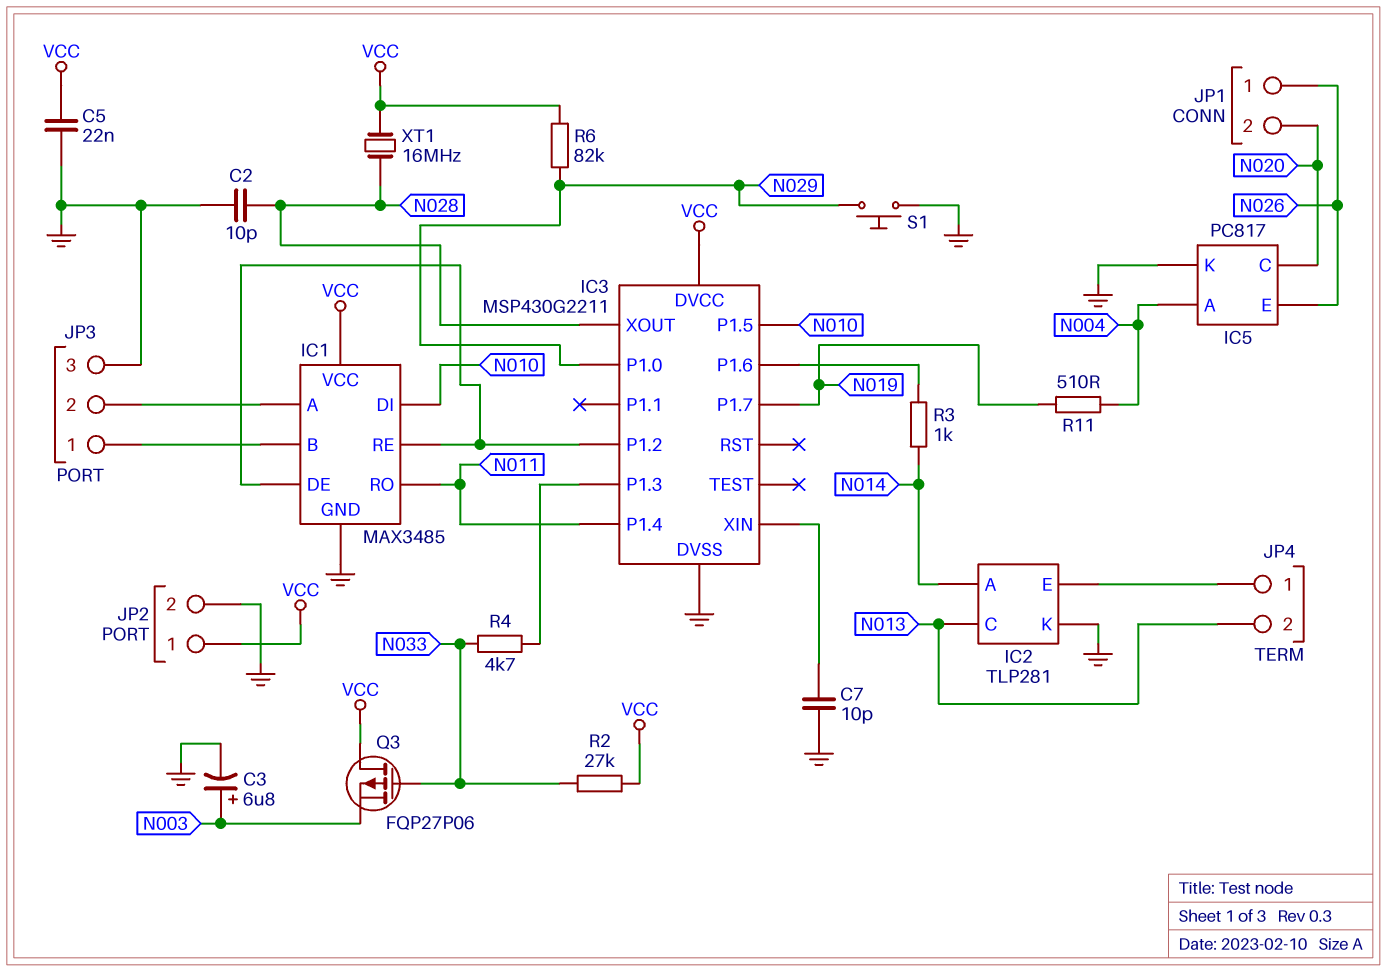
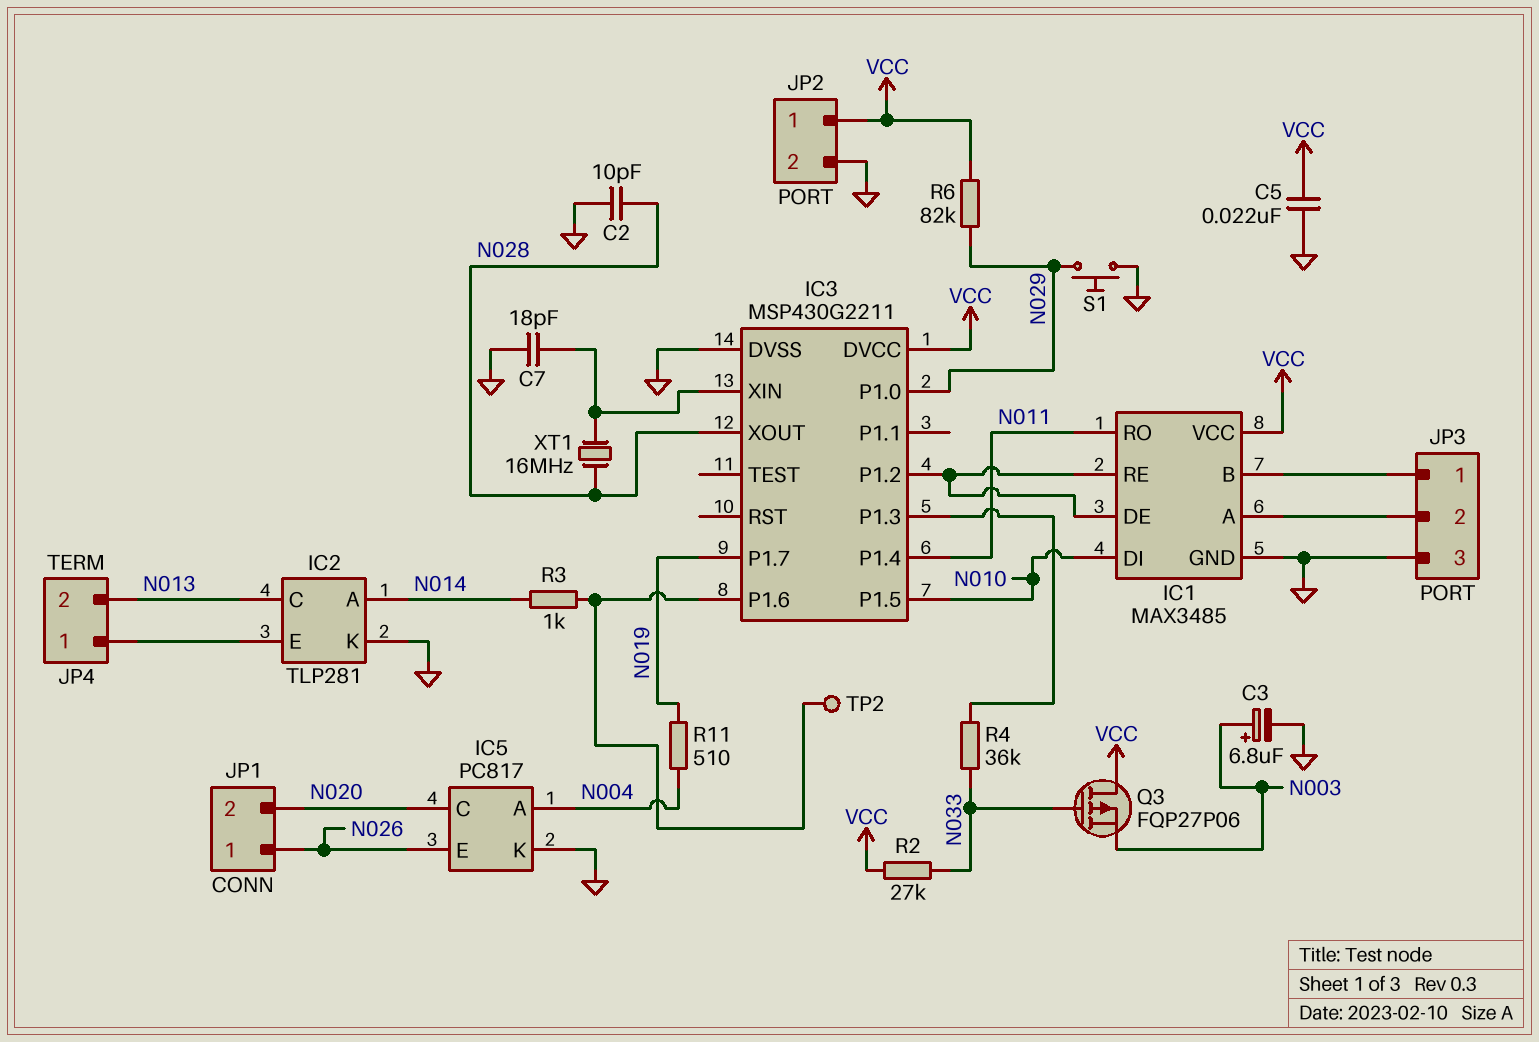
C7: 10pF (GND, IC3/XIN) -> 18pF (GND, IC3/XIN)
R4: 4.7k (IC3/P1.3, N033) -> 36k (IC3/P1.3, N033)
TP2: none -> test point (IC3/P1.6)
XT1: 16MHz (N028, VCC) -> 16MHz (IC3/XIN, N028)

